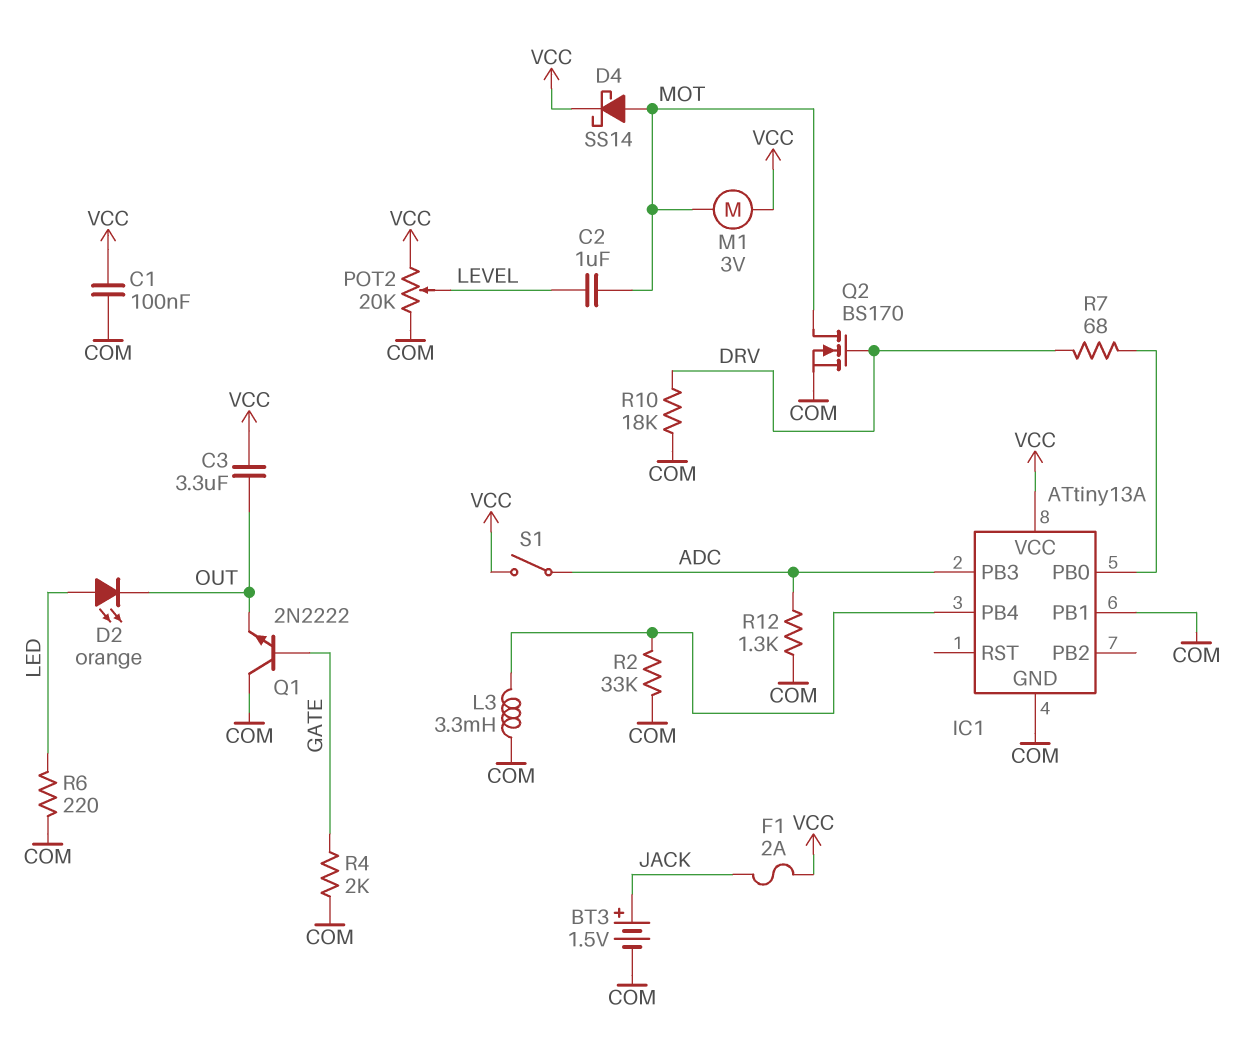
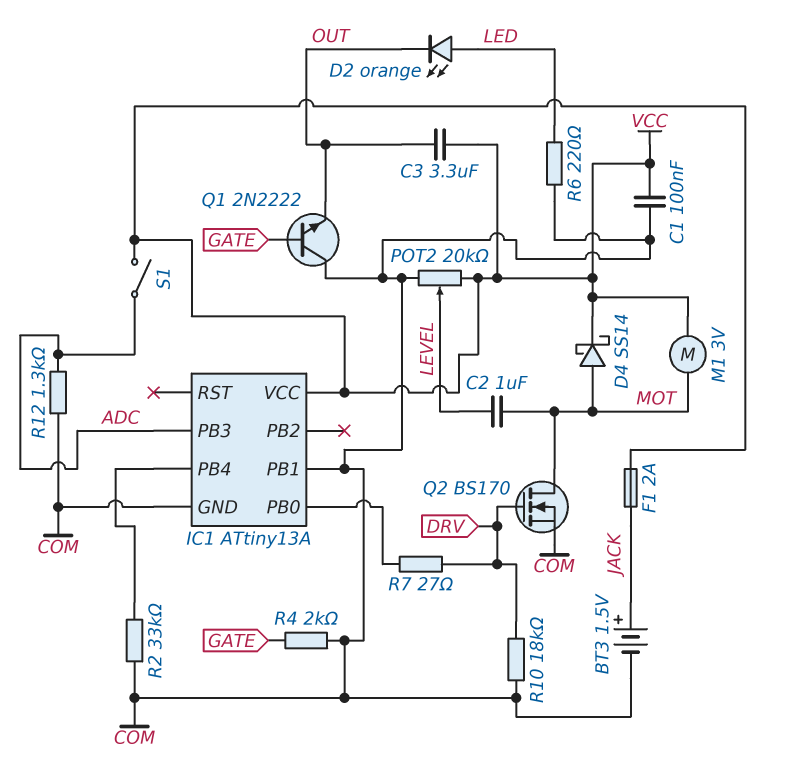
L3: 3.3mH (COM, IC1/PB4) -> none
R7: 68 (DRV, IC1/PB0) -> 27 (DRV, IC1/PB0)

